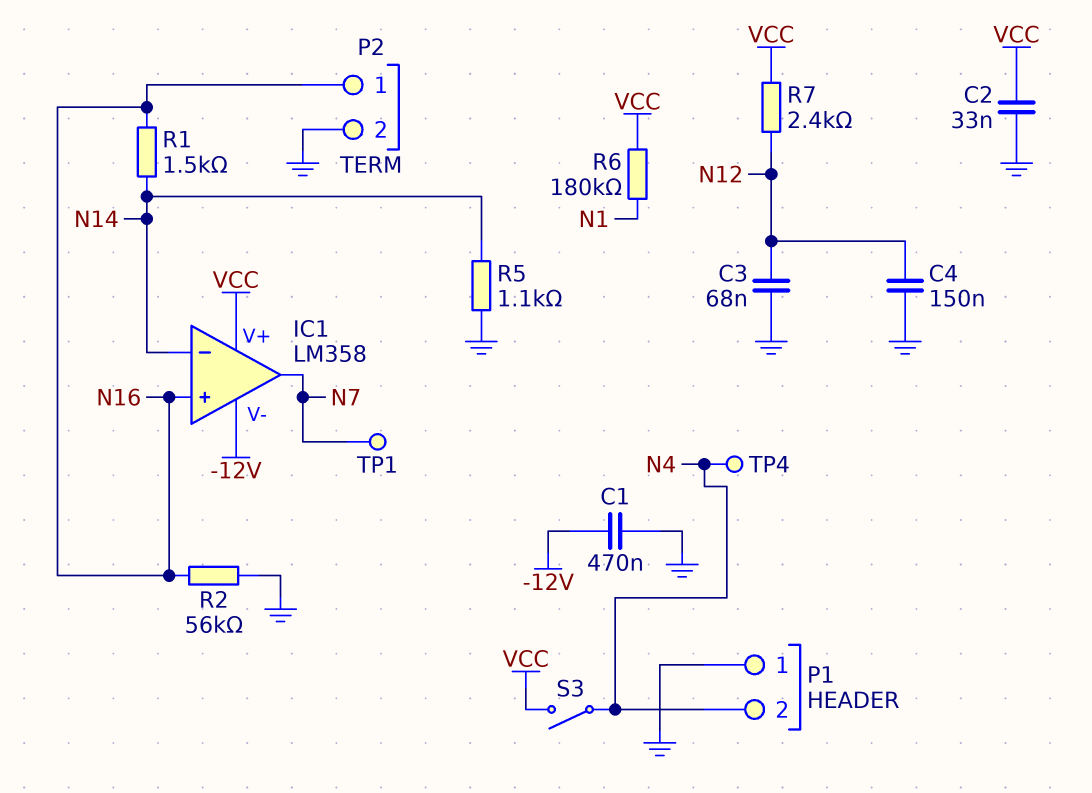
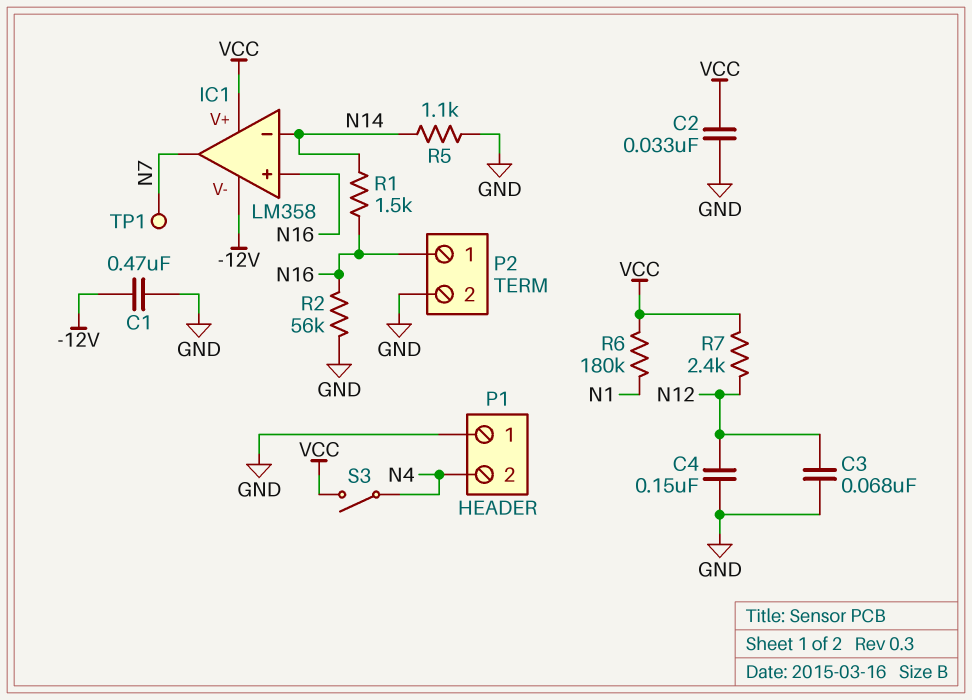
TP4: test point (N4) -> none

